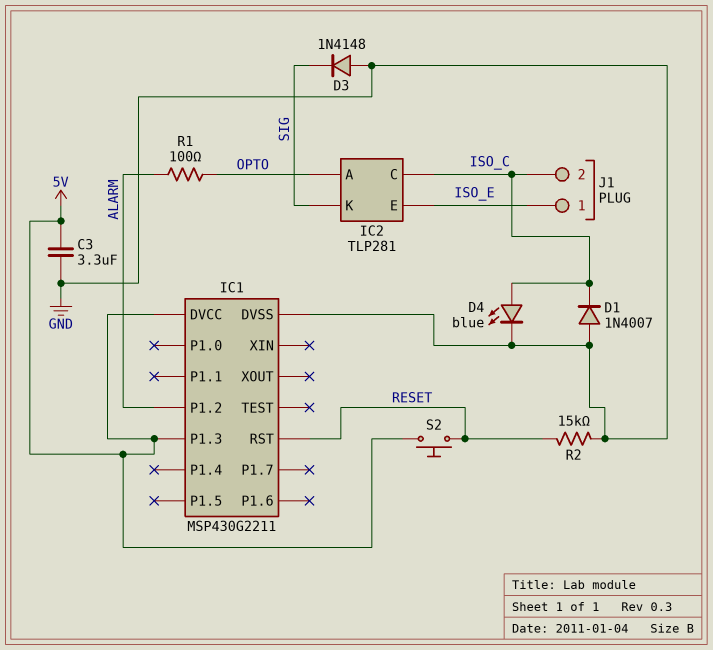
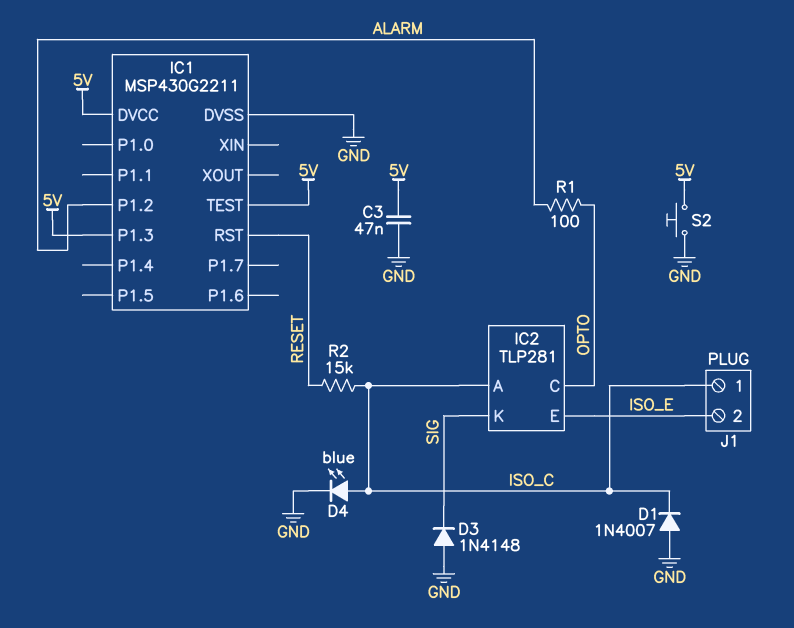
C3: 3.3uF (5V, GND) -> 47nF (5V, GND)
IC1 pin TEST: none -> 5V
IC2 pin A: OPTO -> ISO_C
IC2 pin C: ISO_C -> OPTO
J1 pin 1: ISO_E -> ISO_C
J1 pin 2: ISO_C -> ISO_E
R2: 15k (GND, RESET) -> 15k (ISO_C, RESET)
S2: button (5V, RESET) -> button (5V, GND)

